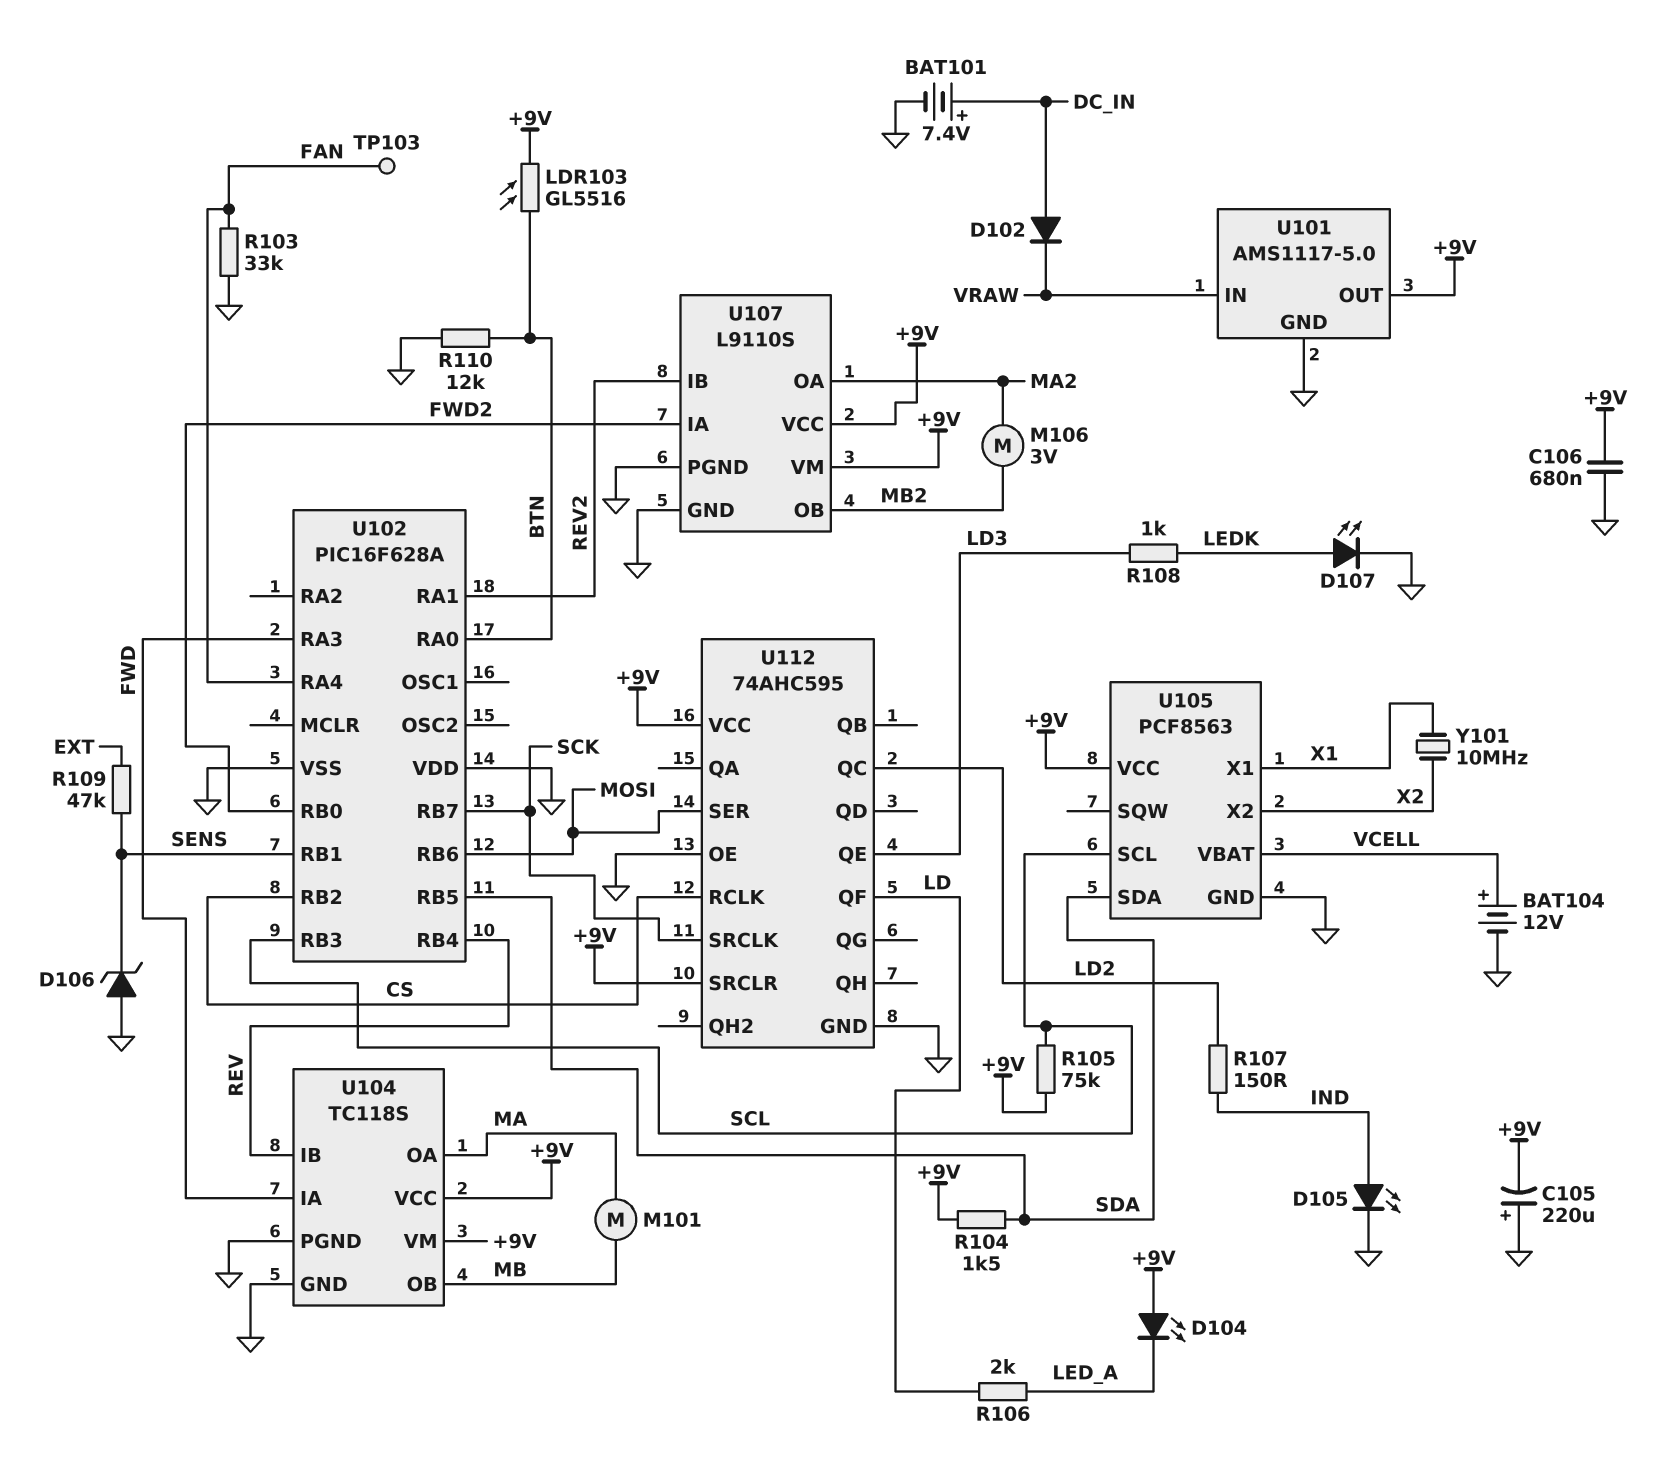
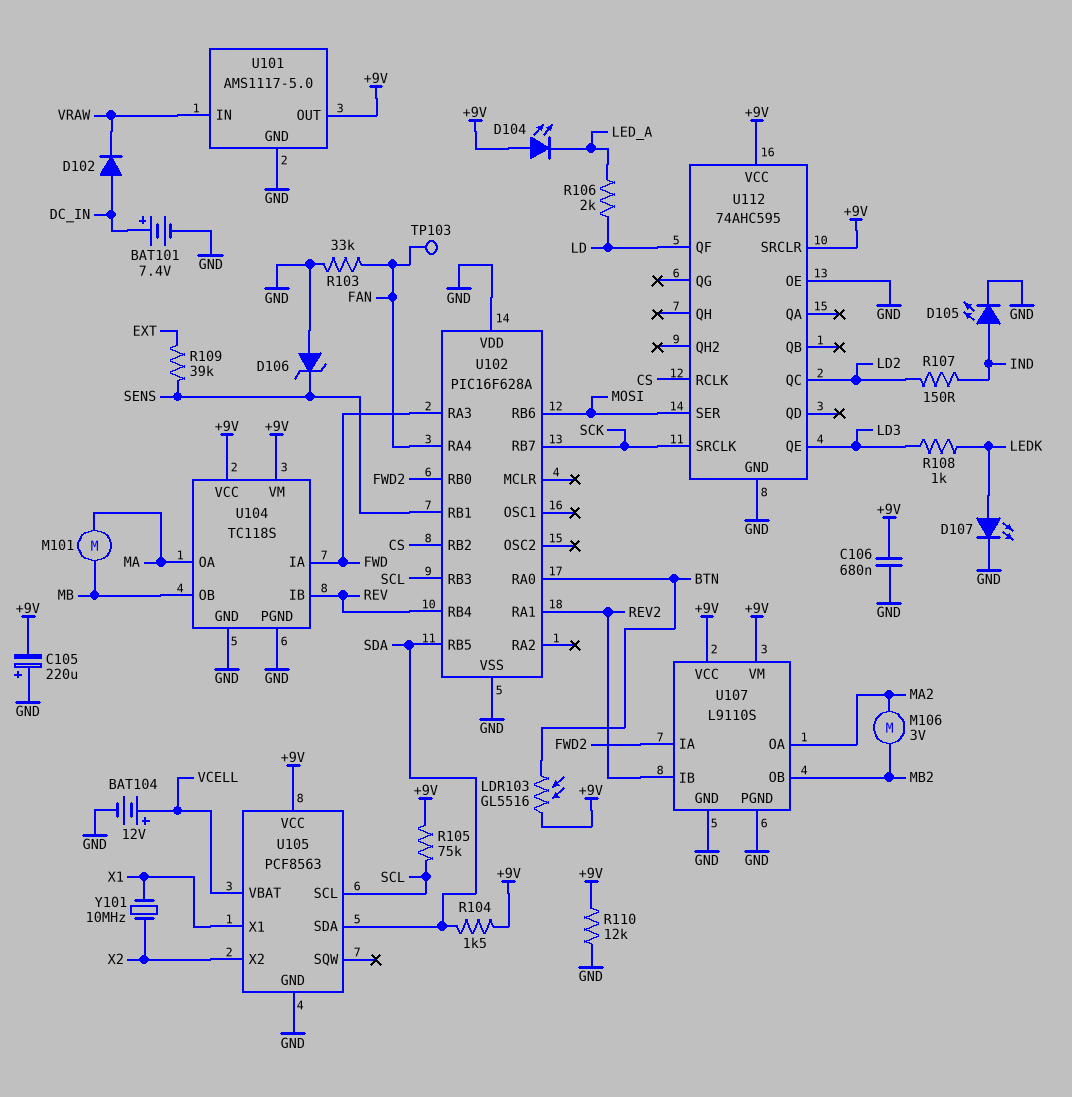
R109: 47k (EXT, SENS) -> 39k (EXT, SENS)
R110: 12k (BTN, GND) -> 12k (+9V, GND)

